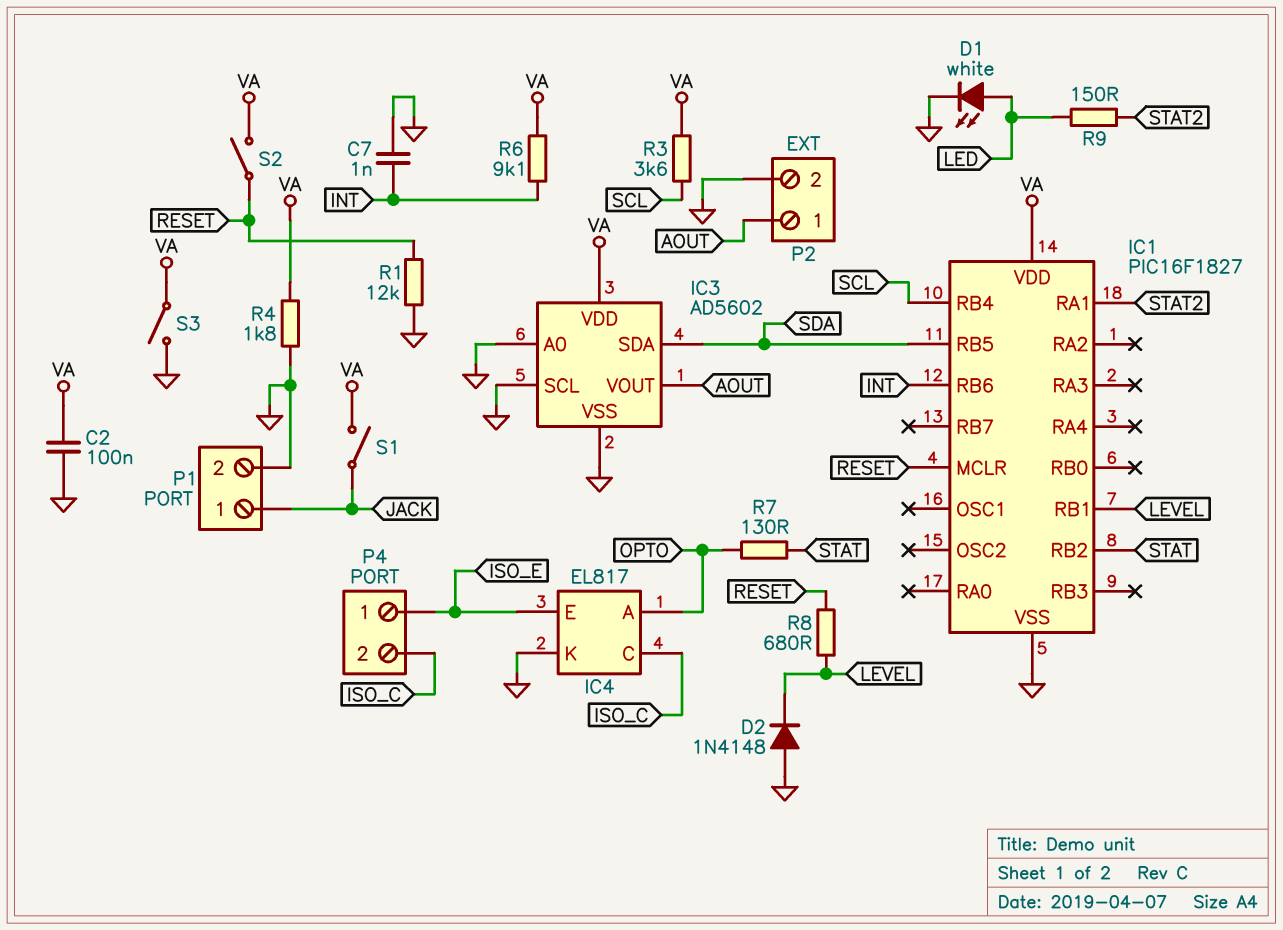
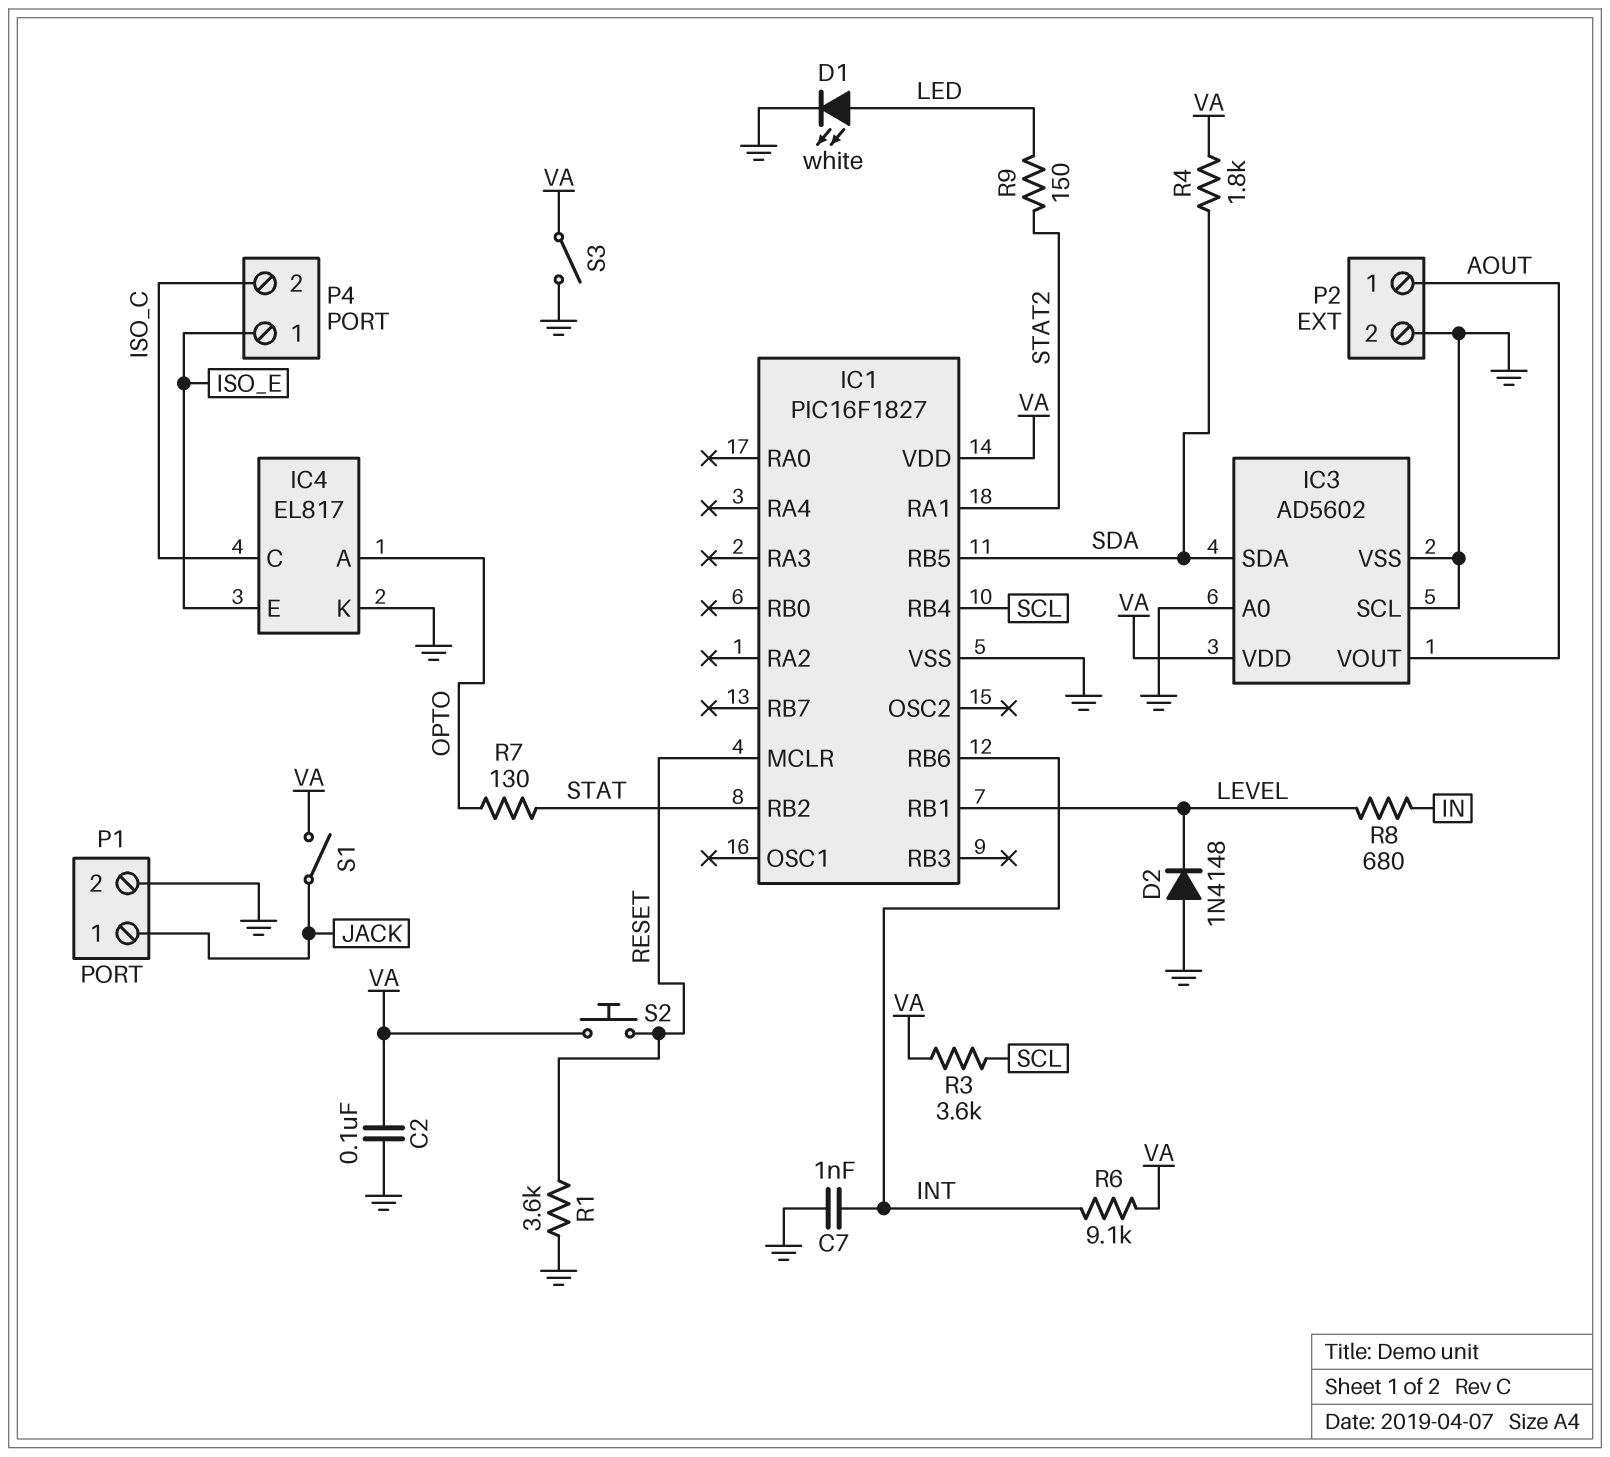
R1: 12k (GND, RESET) -> 3.6k (GND, RESET)
R4: 1.8k (GND, VA) -> 1.8k (SDA, VA)
R8: 680 (LEVEL, RESET) -> 680 (IN, LEVEL)
S2: switch (RESET, VA) -> button (RESET, VA)

